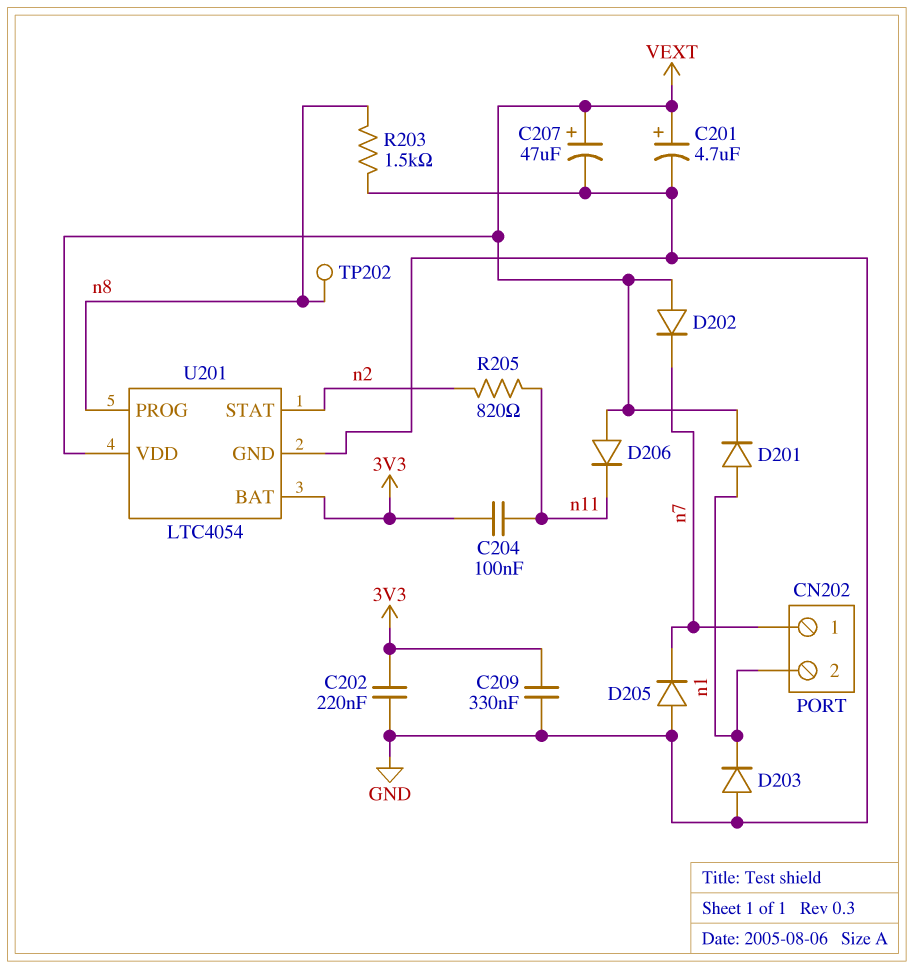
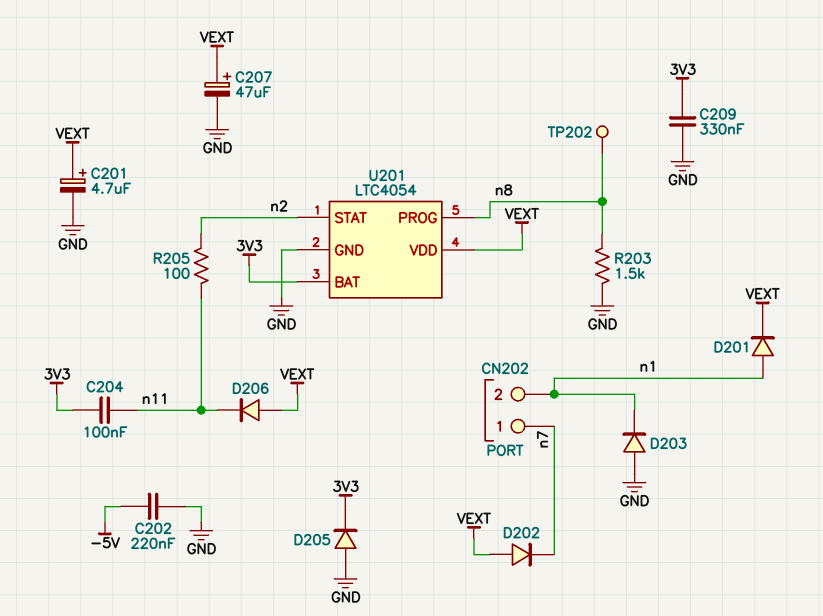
C202: 220nF (3V3, GND) -> 220nF (-5V, GND)
D205: diode (A GND, K n7) -> diode (A GND, K 3V3)
R205: 820 (n2, n11) -> 100 (n2, n11)

